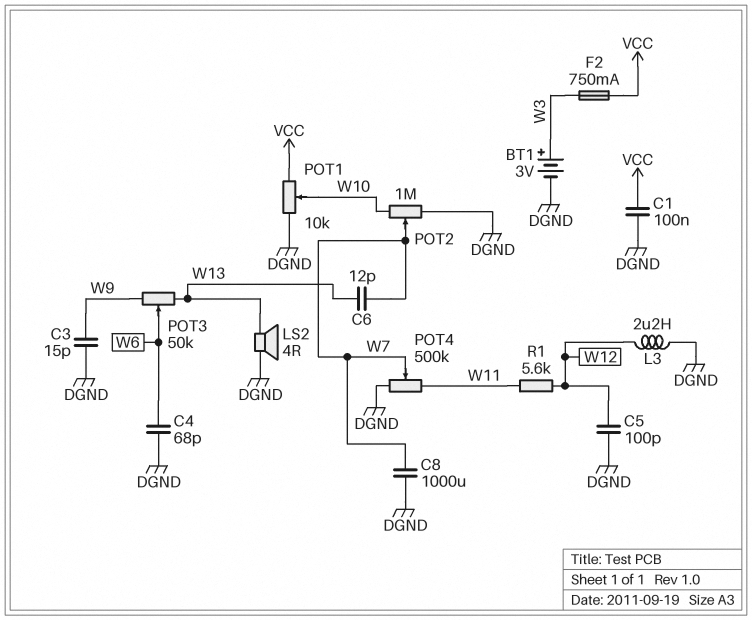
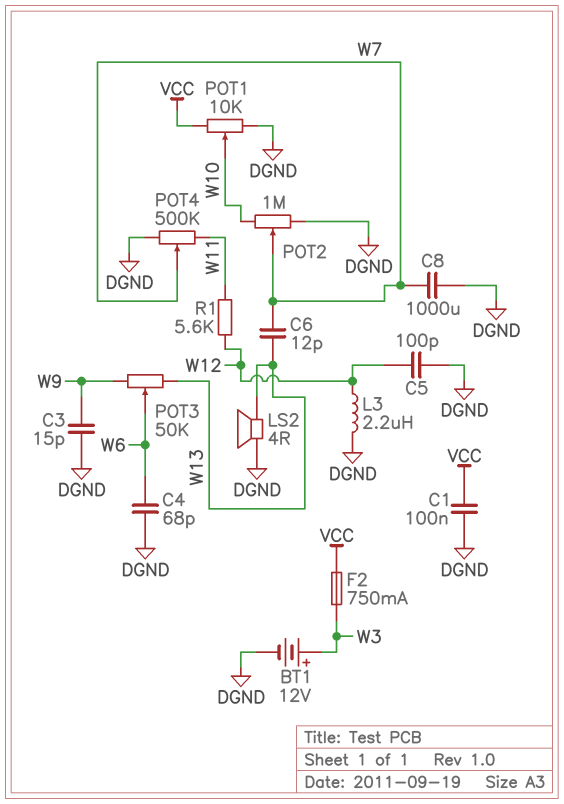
BT1: 3V (plus W3, minus DGND) -> 12V (plus W3, minus DGND)

